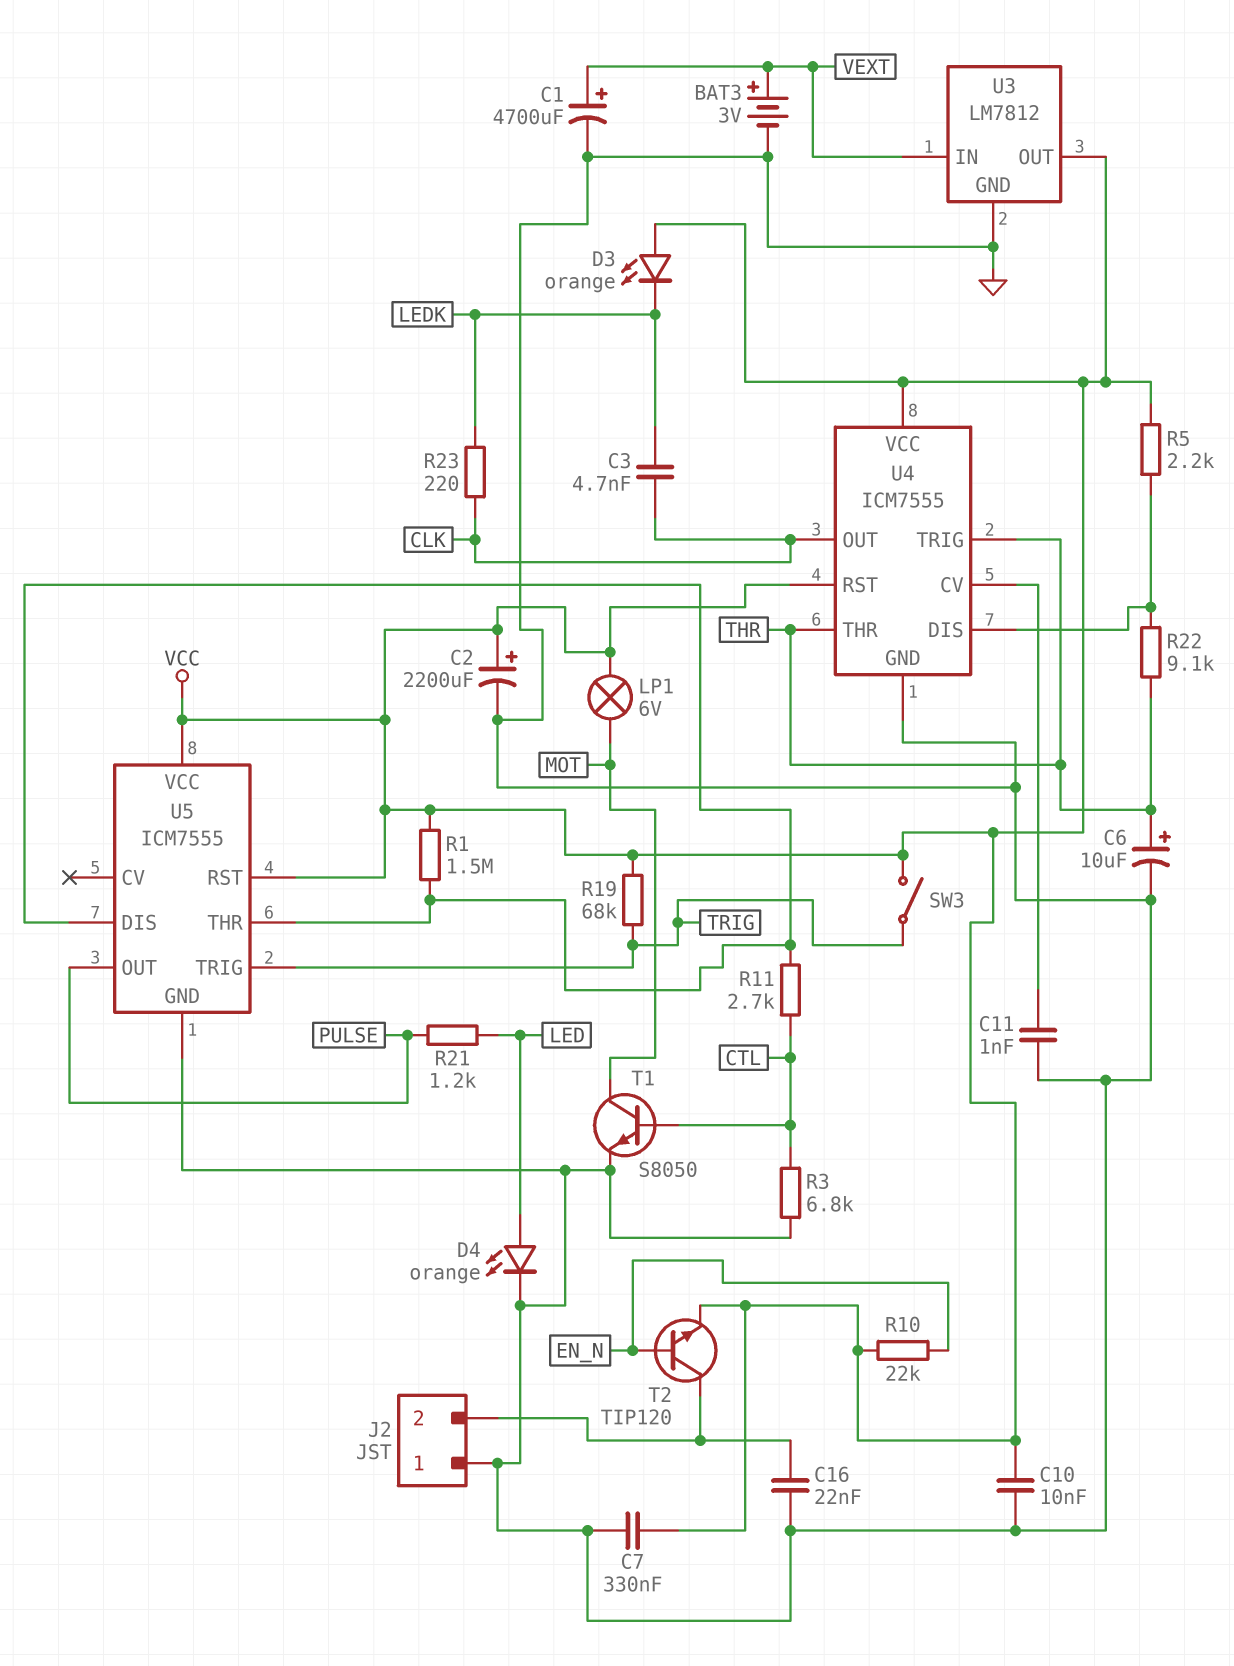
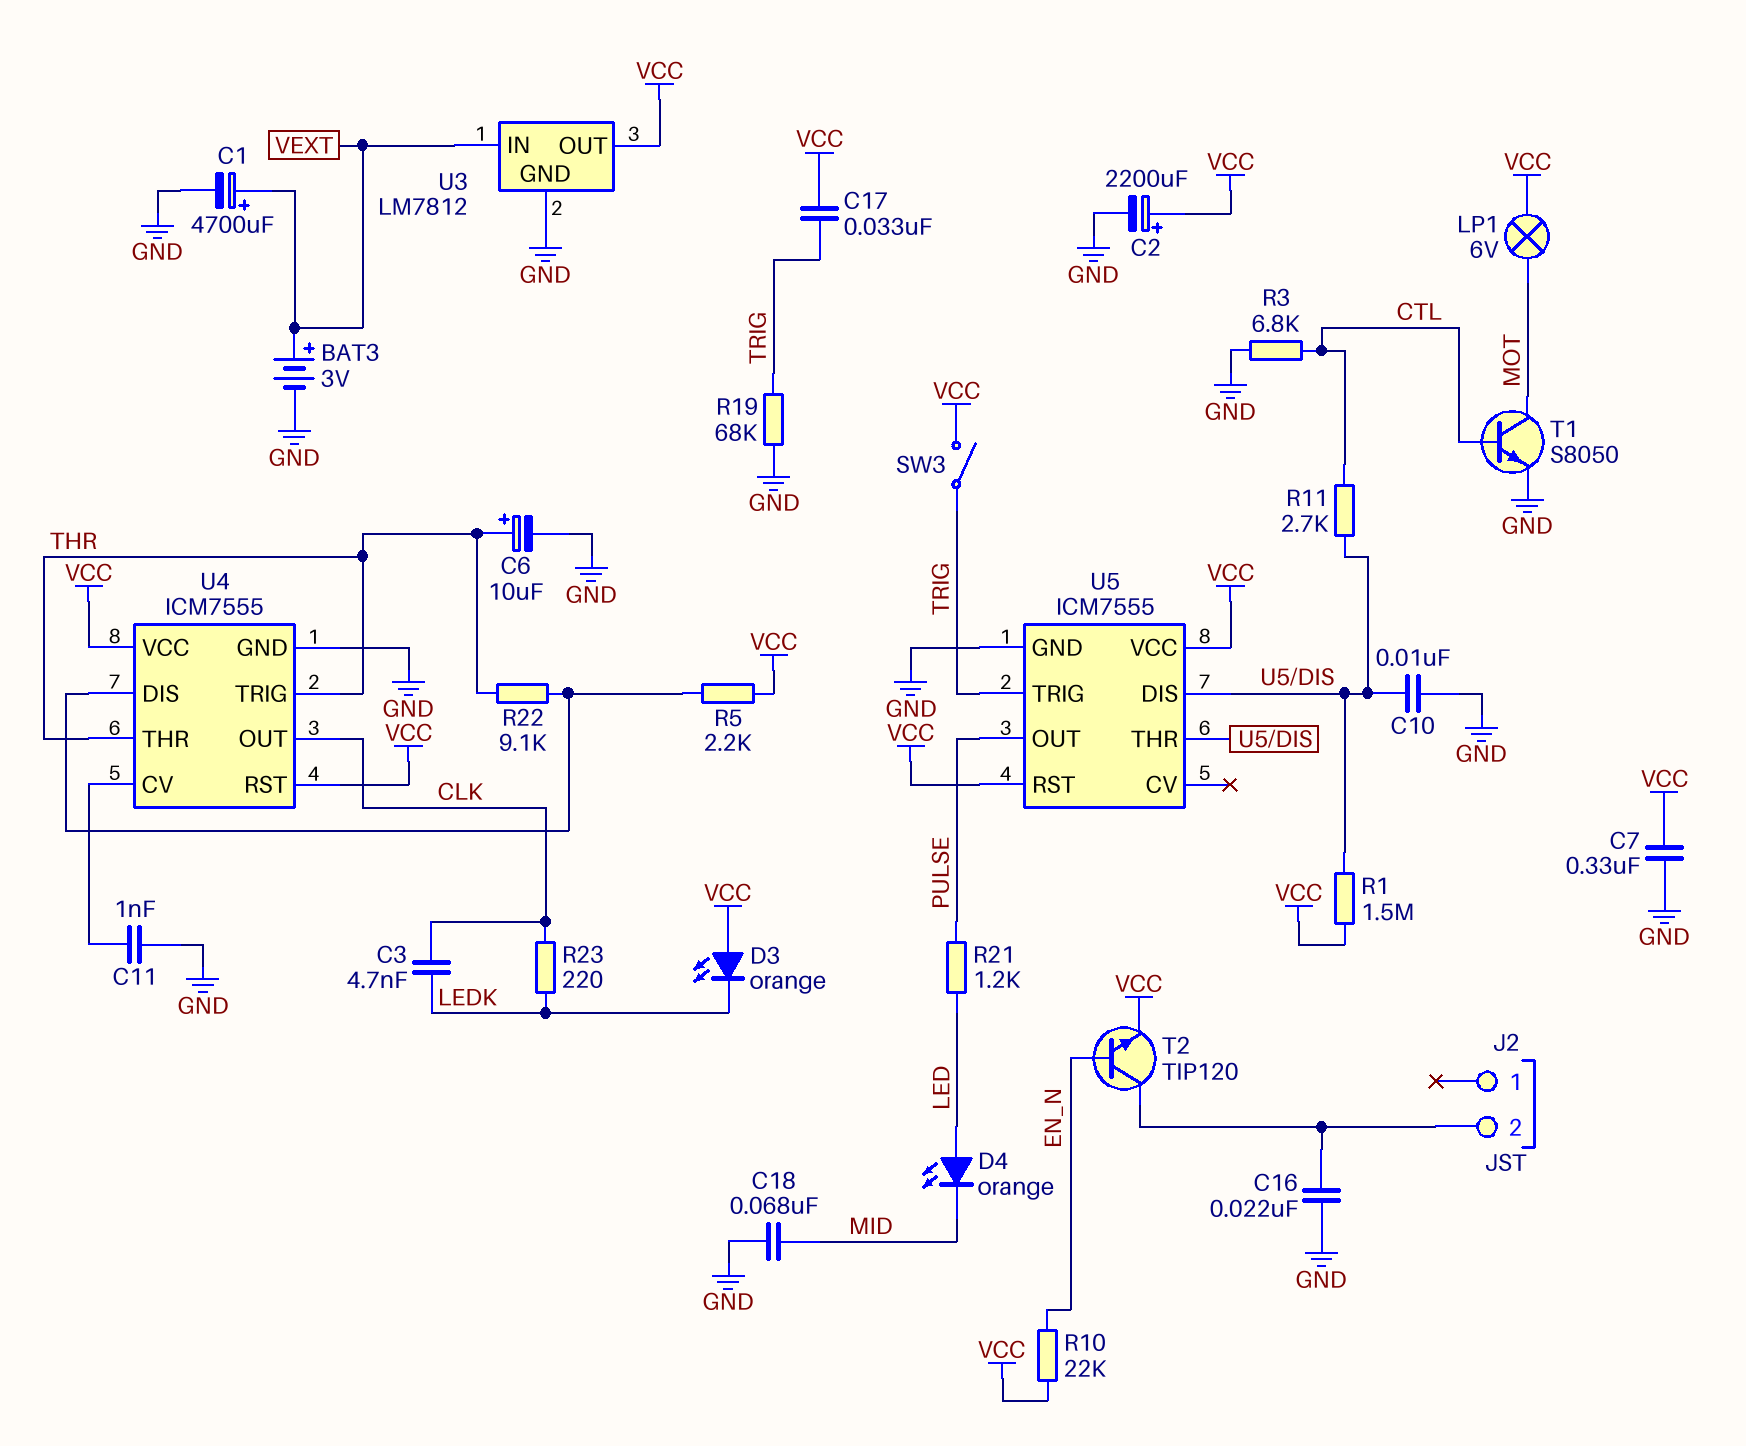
C10: 10nF (GND, VCC) -> 10nF (GND, U5/DIS)
C17: none -> 33nF (TRIG, VCC)
C18: none -> 68nF (GND, MID)
D4: LED orange (A LED, K GND) -> LED orange (A LED, K MID)
J2 pin 1: GND -> none
R19: 68k (TRIG, VCC) -> 68k (GND, TRIG)

